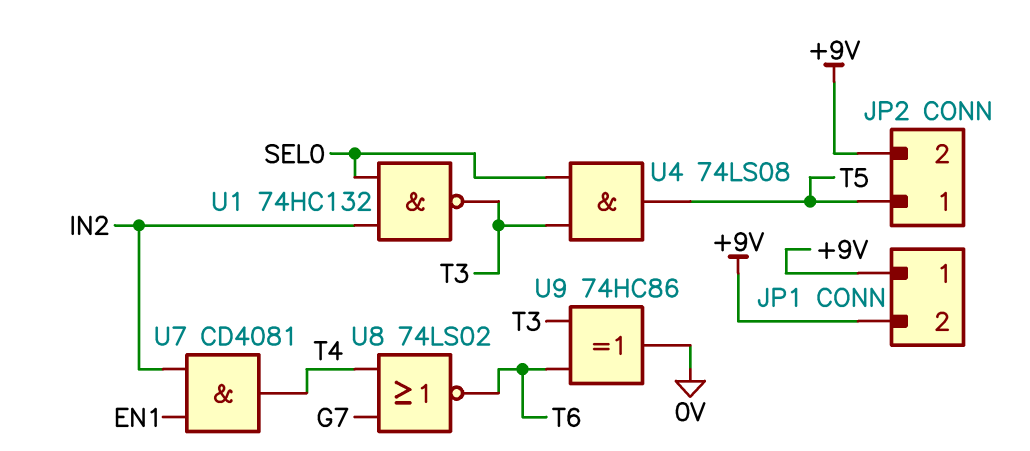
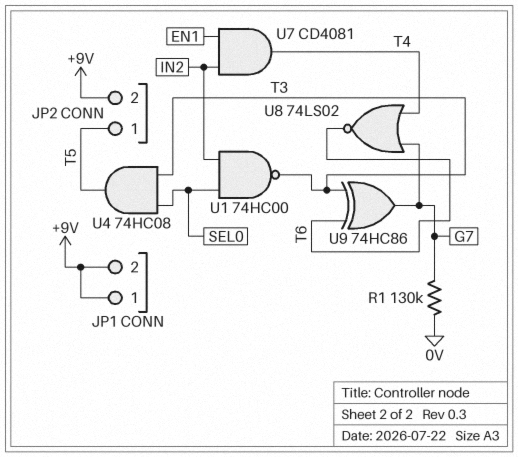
R1: none -> 130k (0V, G7)
U1: NAND 74HC132 (in IN2, in SEL0, out T3) -> NAND 74HC00 (in IN2, in SEL0, out T3)
U4: AND 74LS08 (in SEL0, in T3, out T5) -> AND 74HC08 (in SEL0, in T3, out T5)
U9: XOR 74HC86 (in T3, in T6, out 0V) -> XOR 74HC86 (in T3, in T6, out G7)

